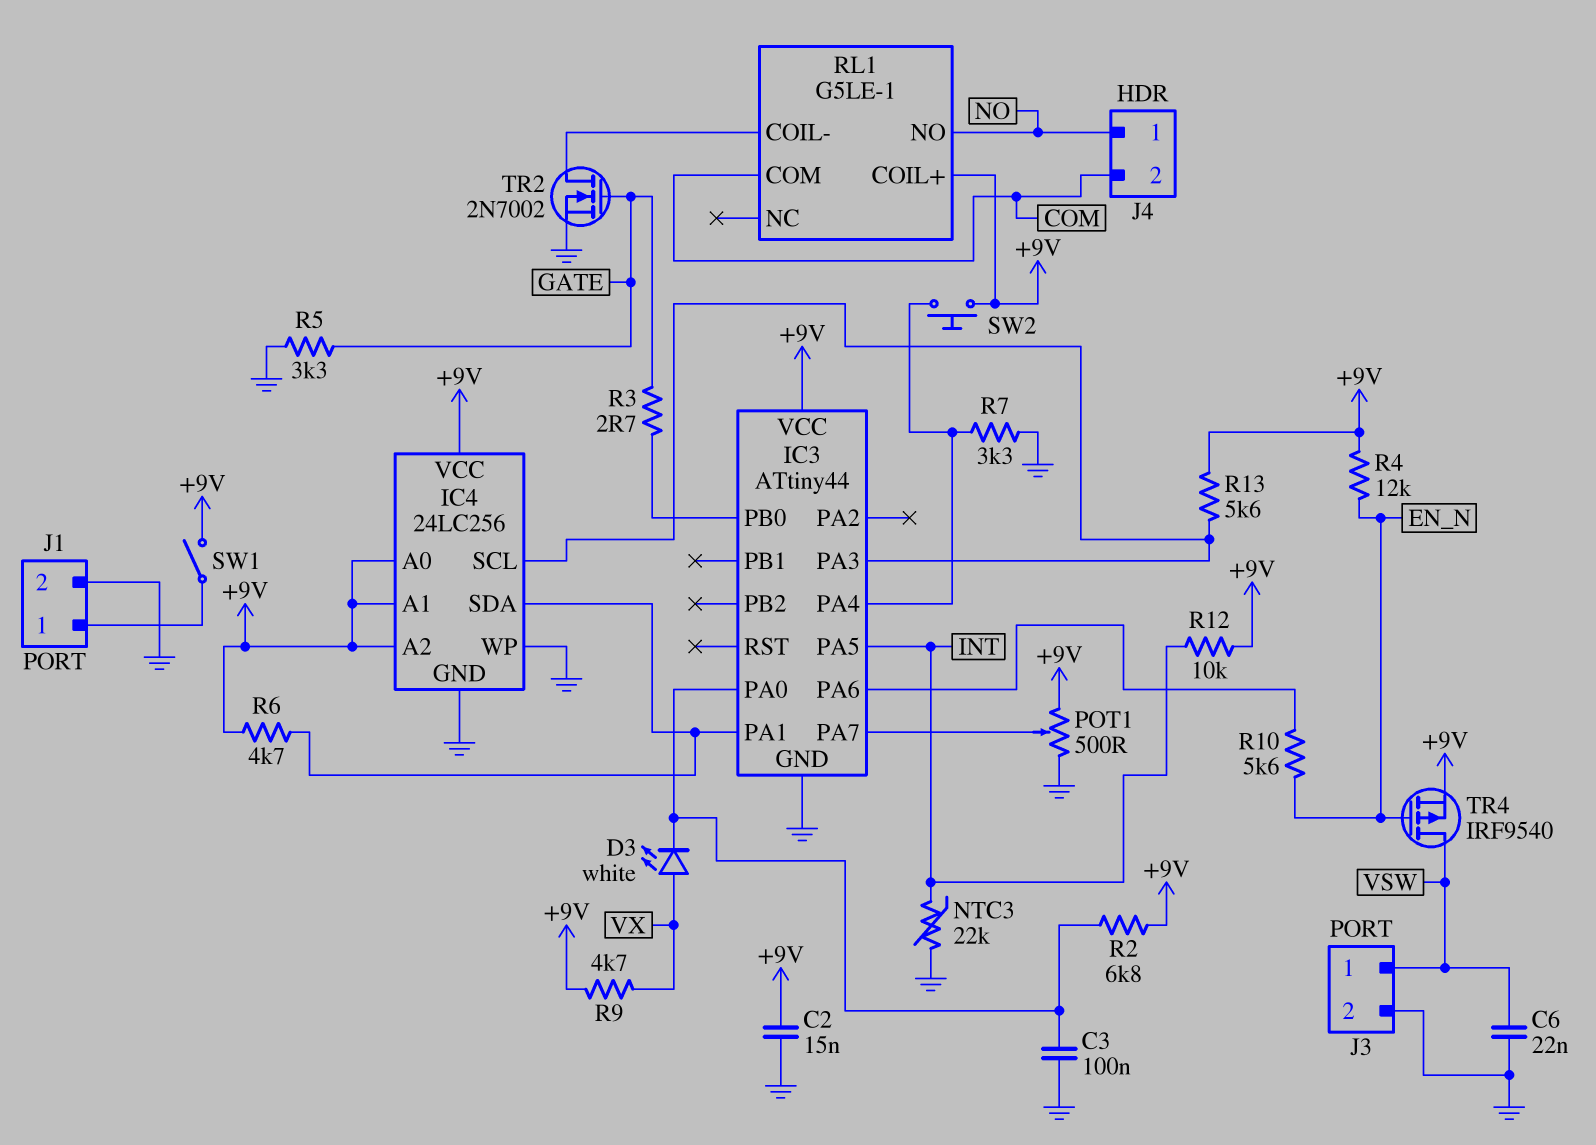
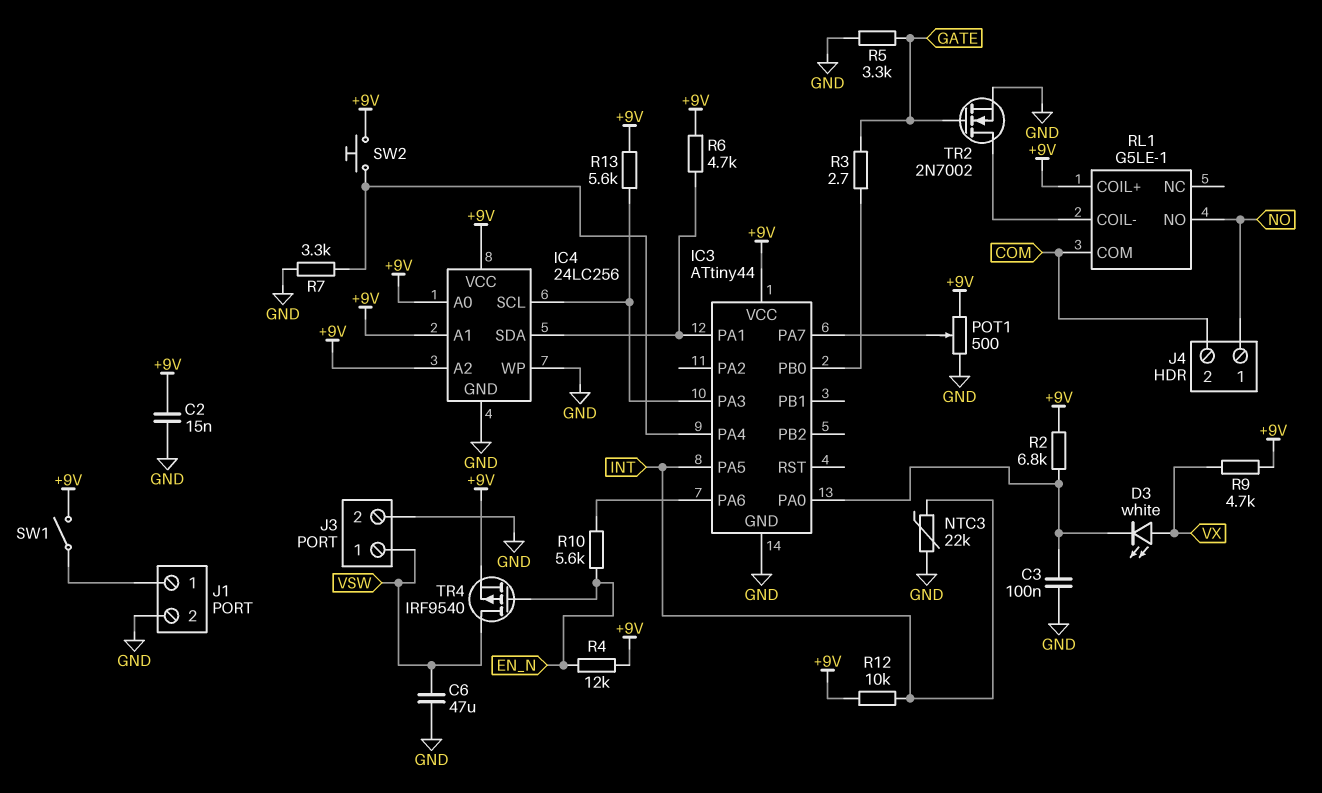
C6: 22nF (GND, VSW) -> 47uF (GND, VSW)

